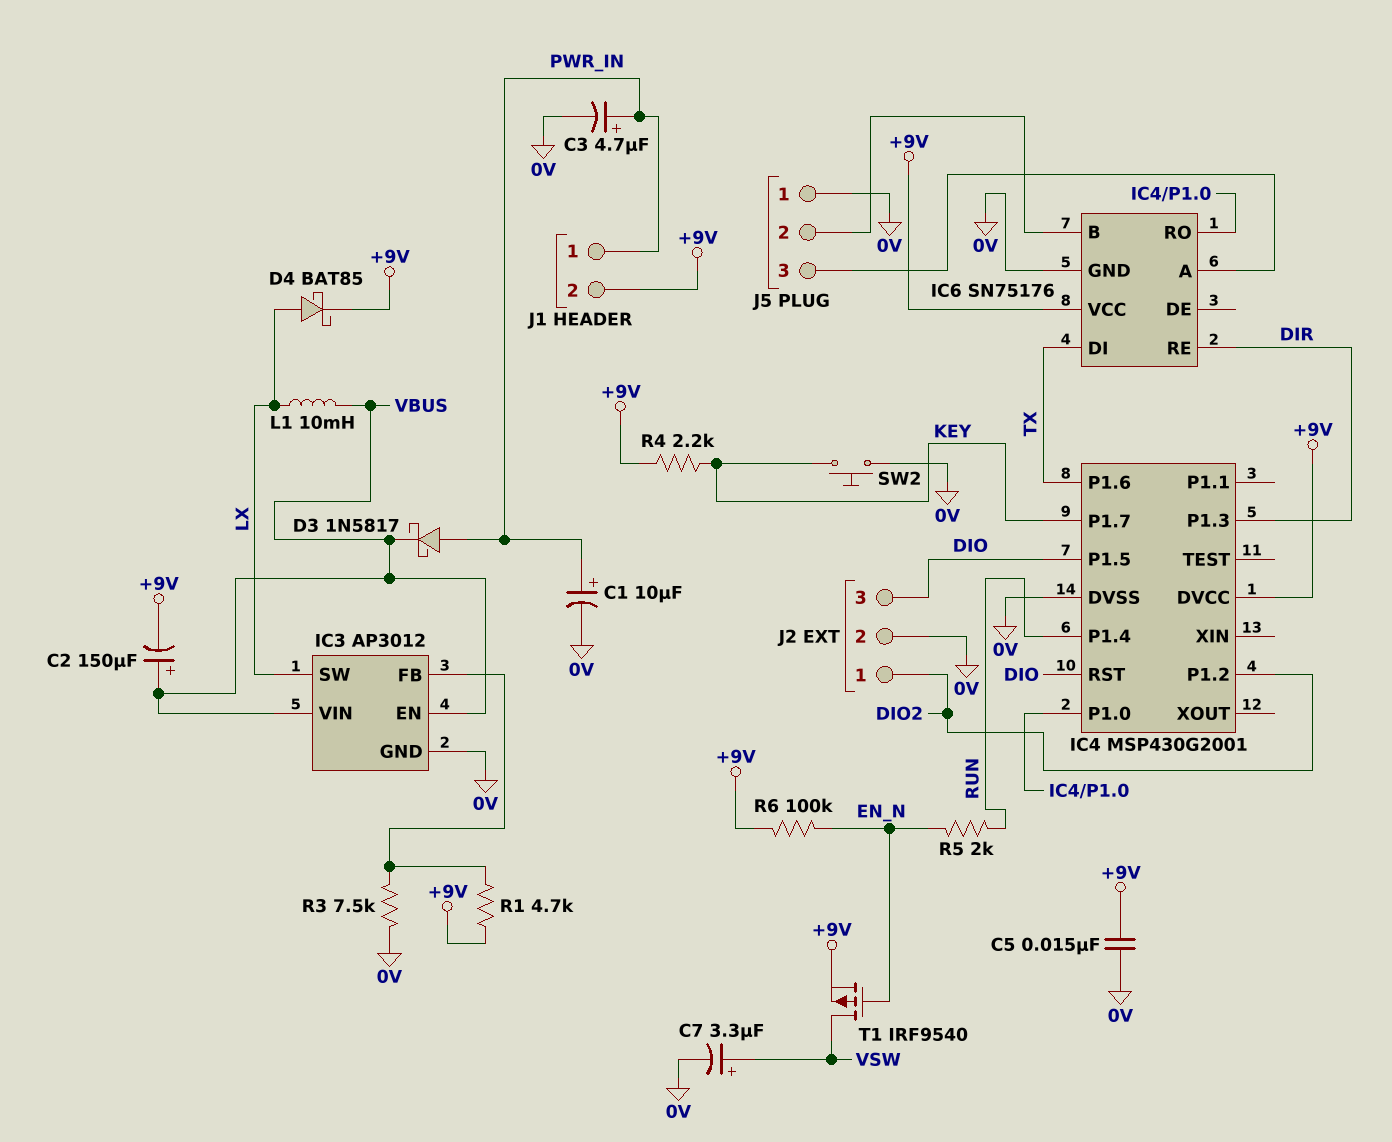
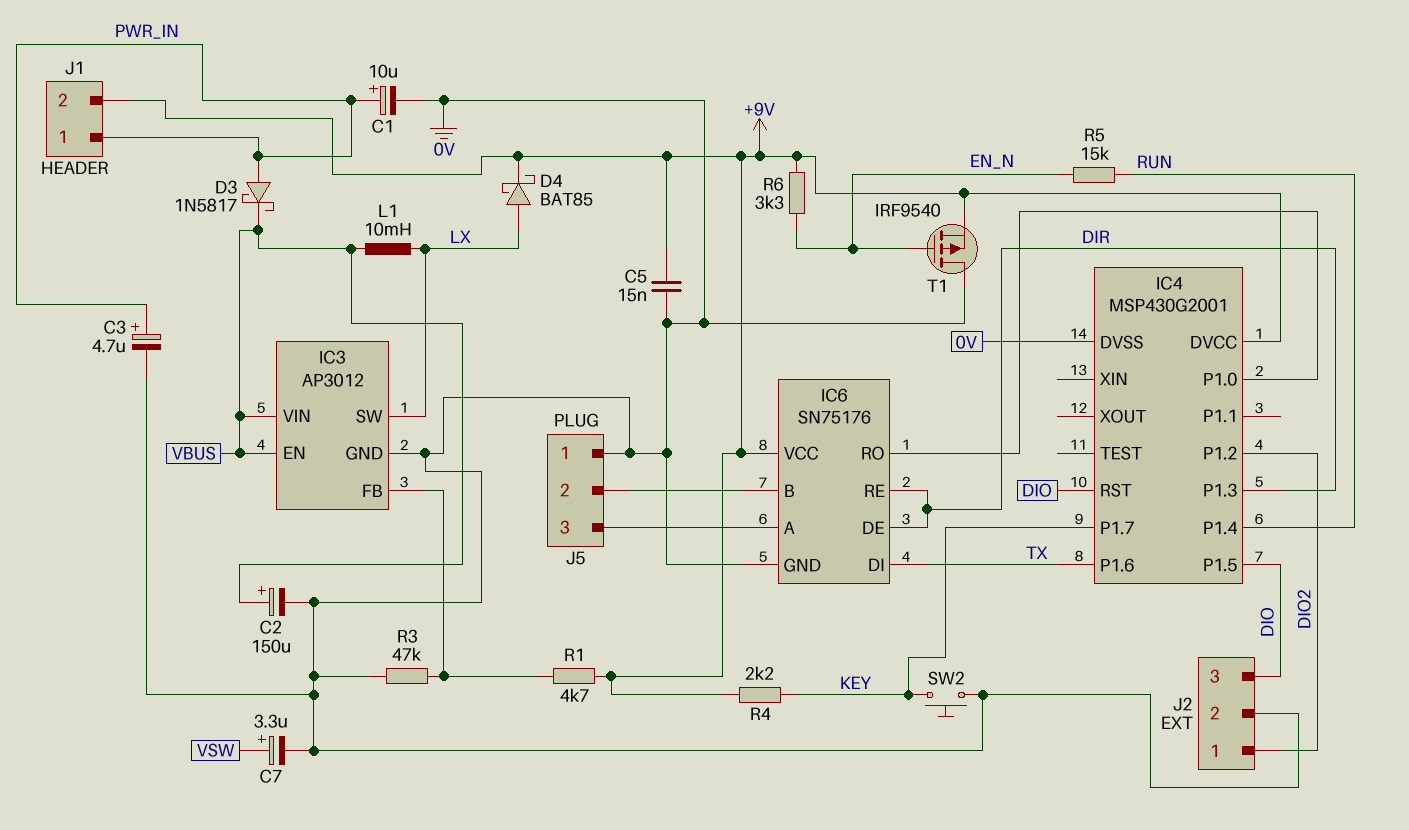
C2: 150uF (plus VBUS, minus +9V) -> 150uF (plus VBUS, minus 0V)
IC6 pin DE: none -> DIR
R3: 7.5k (0V, IC3/FB) -> 47k (0V, IC3/FB)
R5: 2k (EN_N, RUN) -> 15k (EN_N, RUN)
R6: 100k (+9V, EN_N) -> 3.3k (+9V, EN_N)
T1: PMOS IRF9540 (G EN_N, D VSW, S +9V) -> PMOS IRF9540 (G EN_N, D 0V, S +9V)

